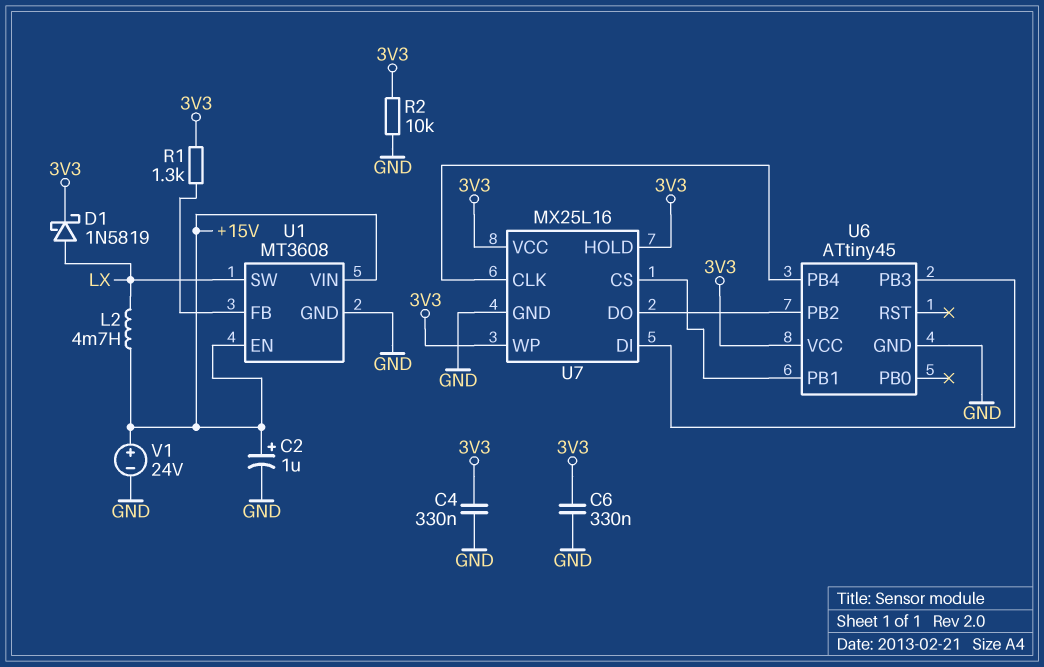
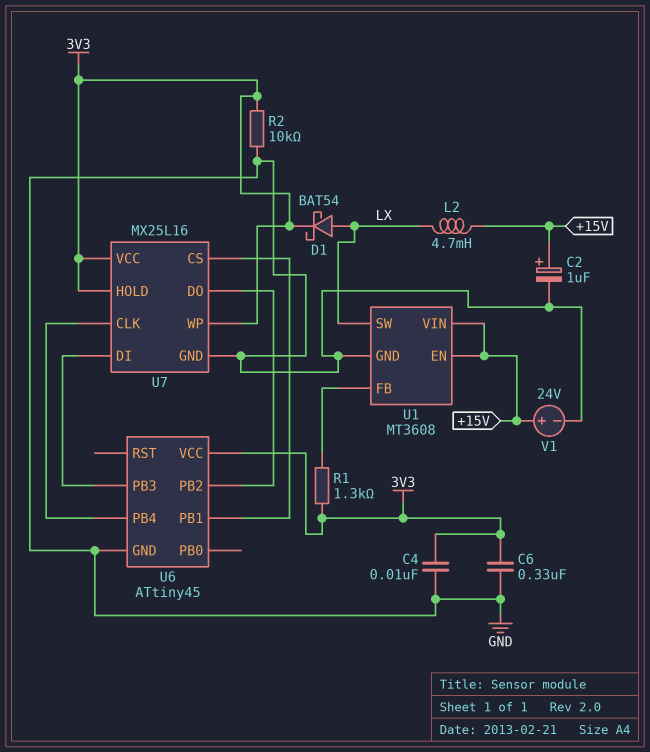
C4: 330nF (3V3, GND) -> 10nF (3V3, GND)
D1: schottky 1N5819 (A LX, K 3V3) -> schottky BAT54 (A LX, K 3V3)

